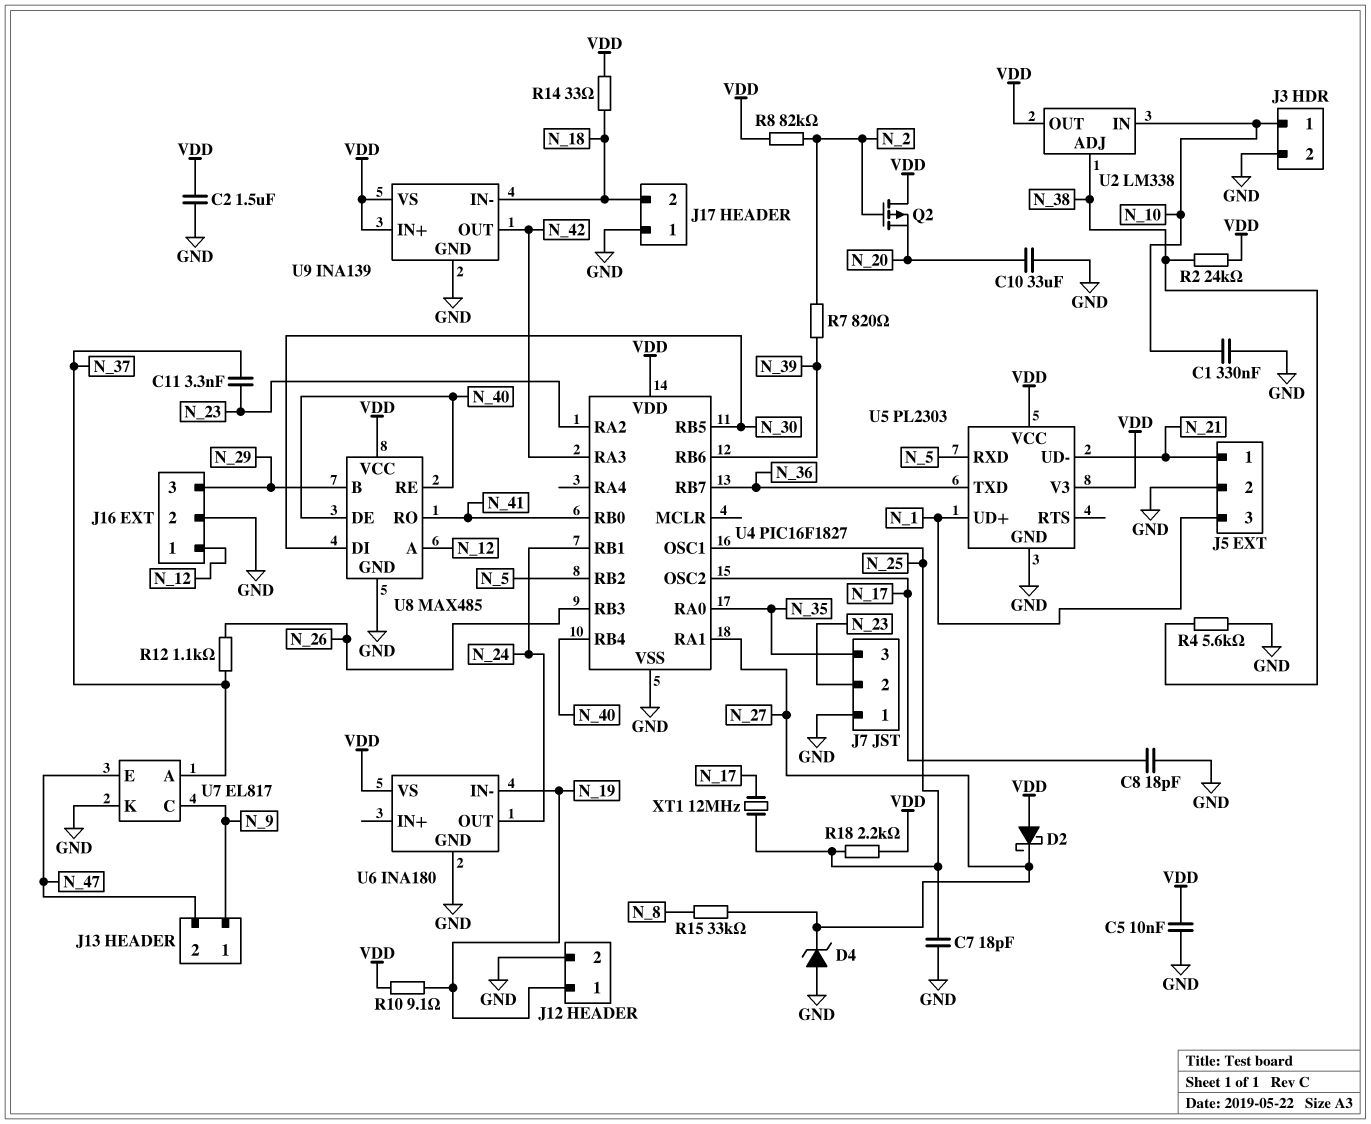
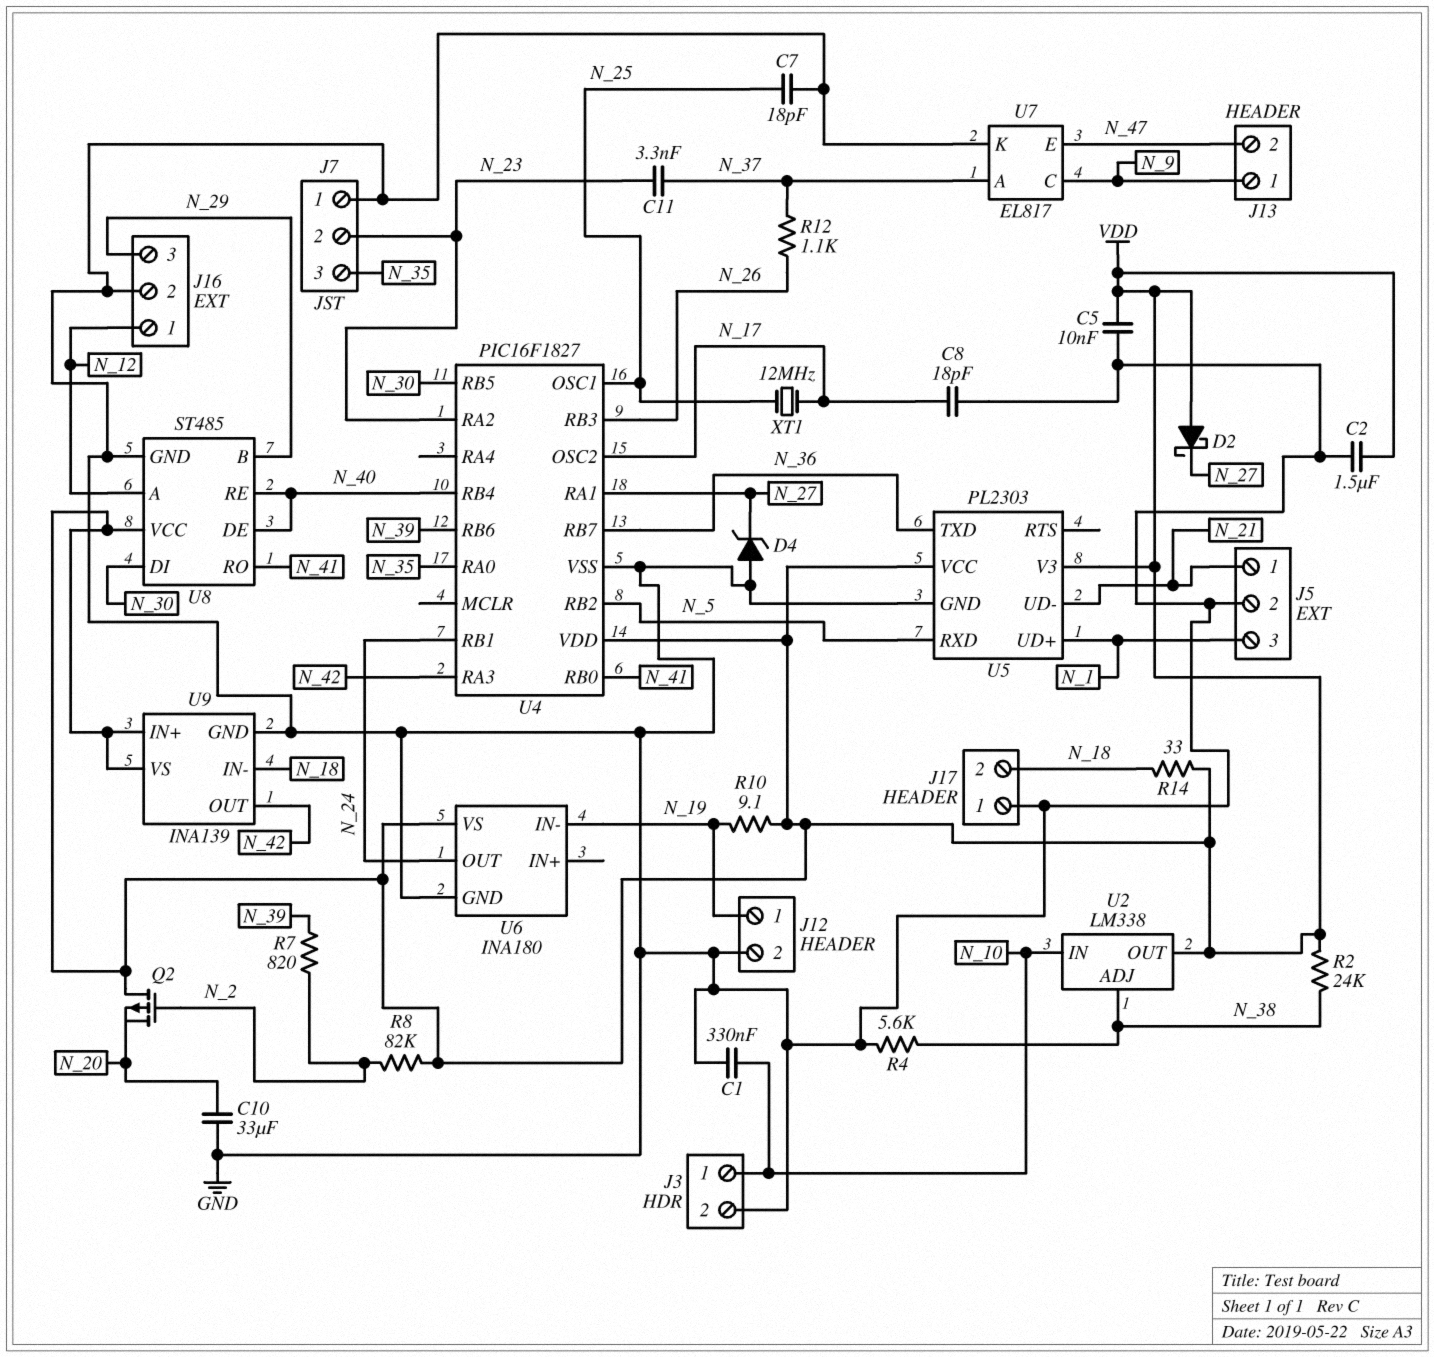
R15: 33k (N_8, N_27) -> none
R18: 2.2k (N_25, VDD) -> none
U8: MAX485 -> ST485

